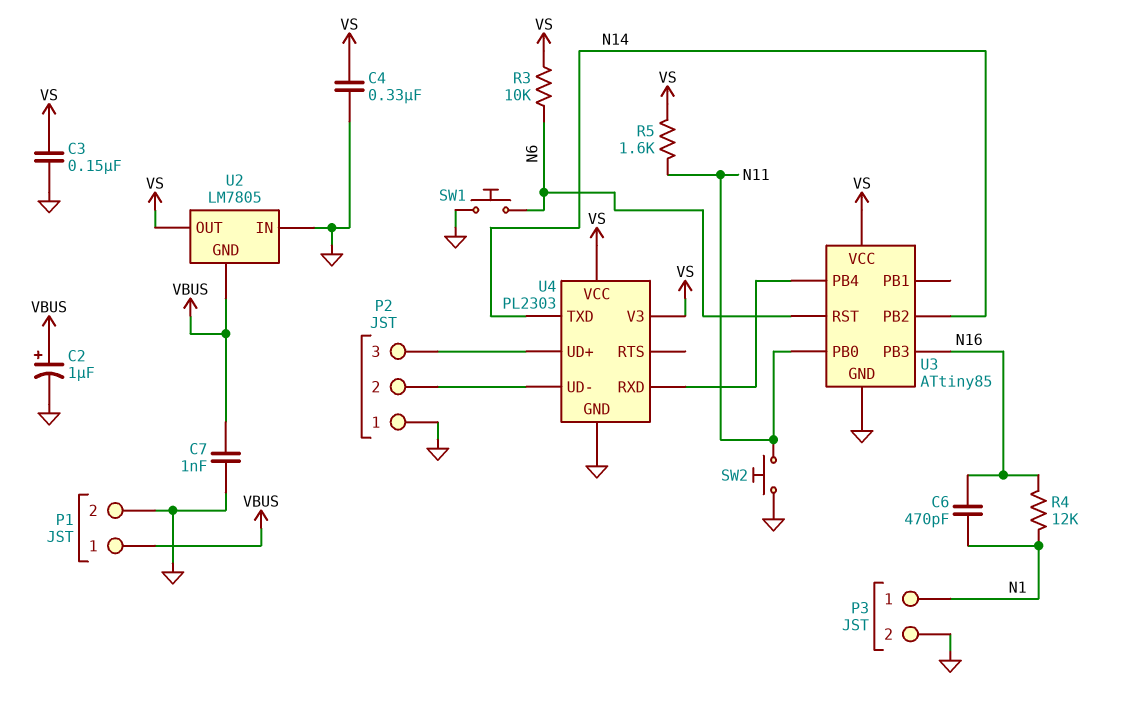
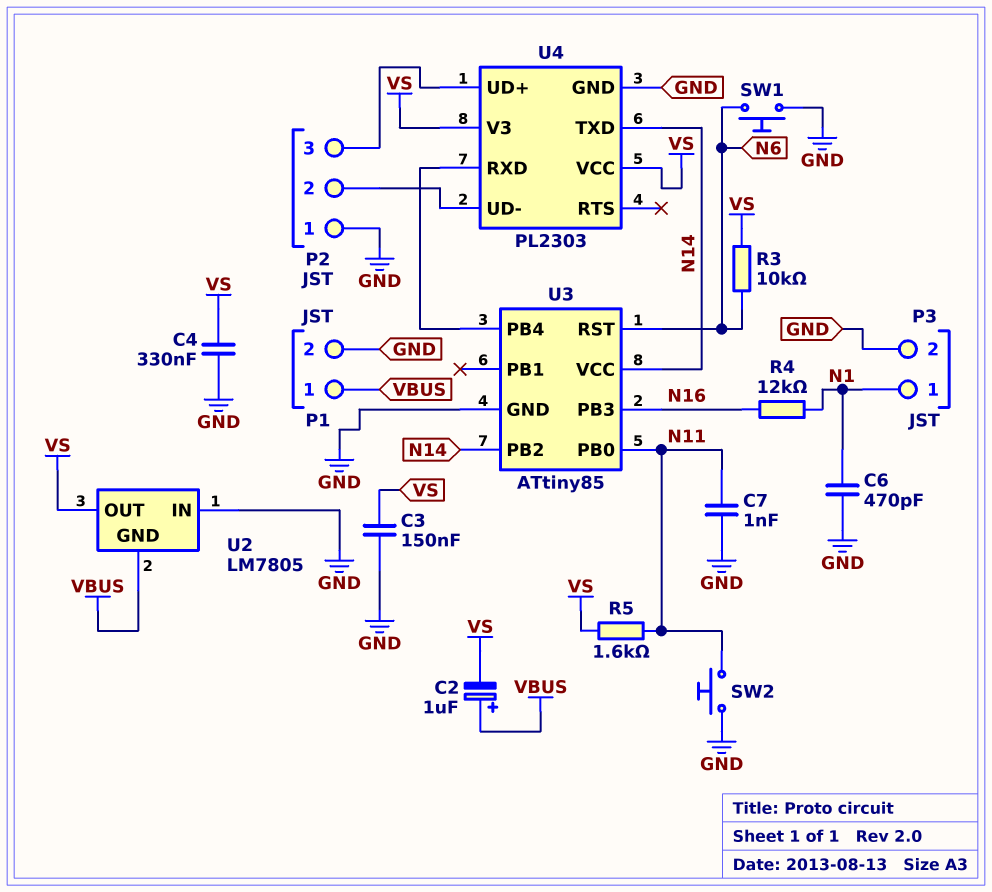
C2: 1uF (plus VBUS, minus GND) -> 1uF (plus VBUS, minus VS)
C6: 470pF (N1, N16) -> 470pF (GND, N1)
C7: 1nF (GND, VBUS) -> 1nF (GND, N11)
U3 pin VCC: VS -> N14

